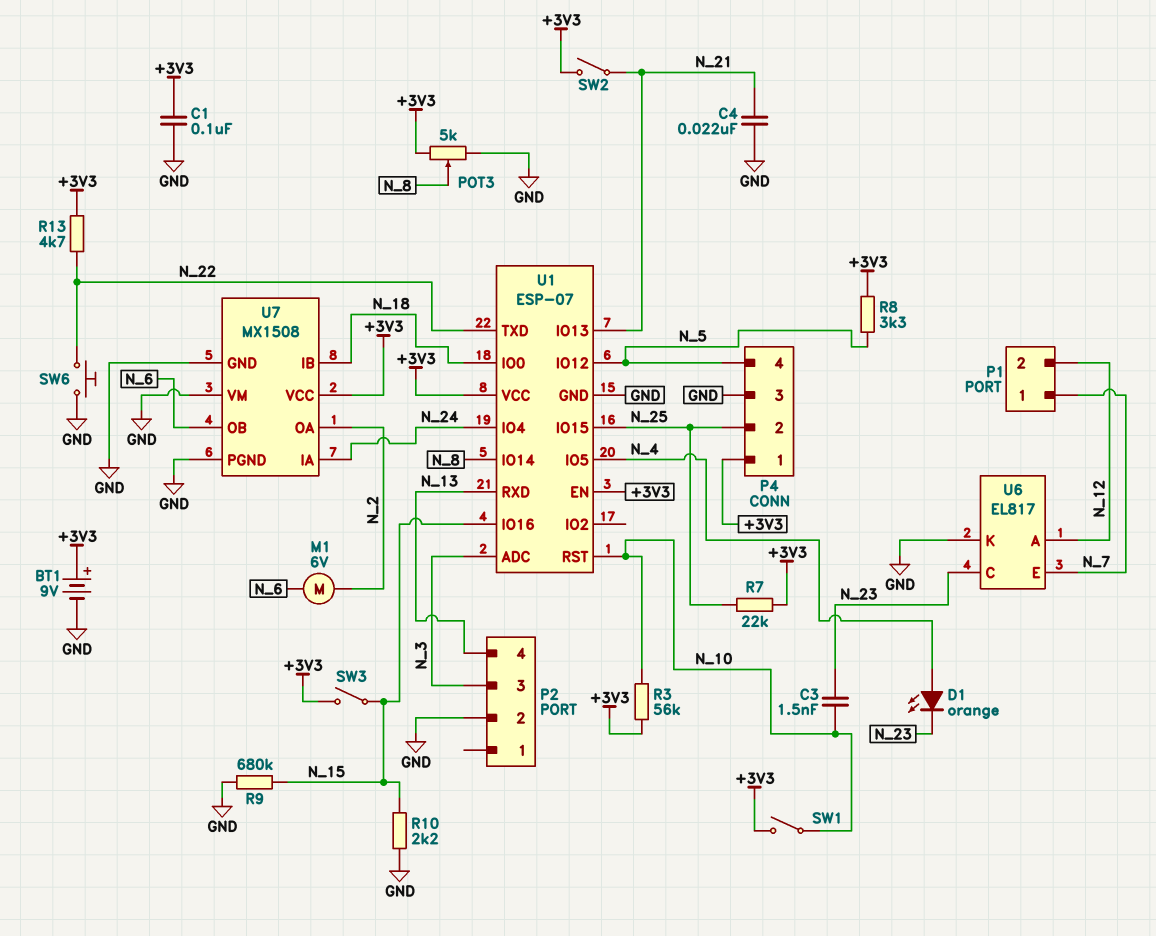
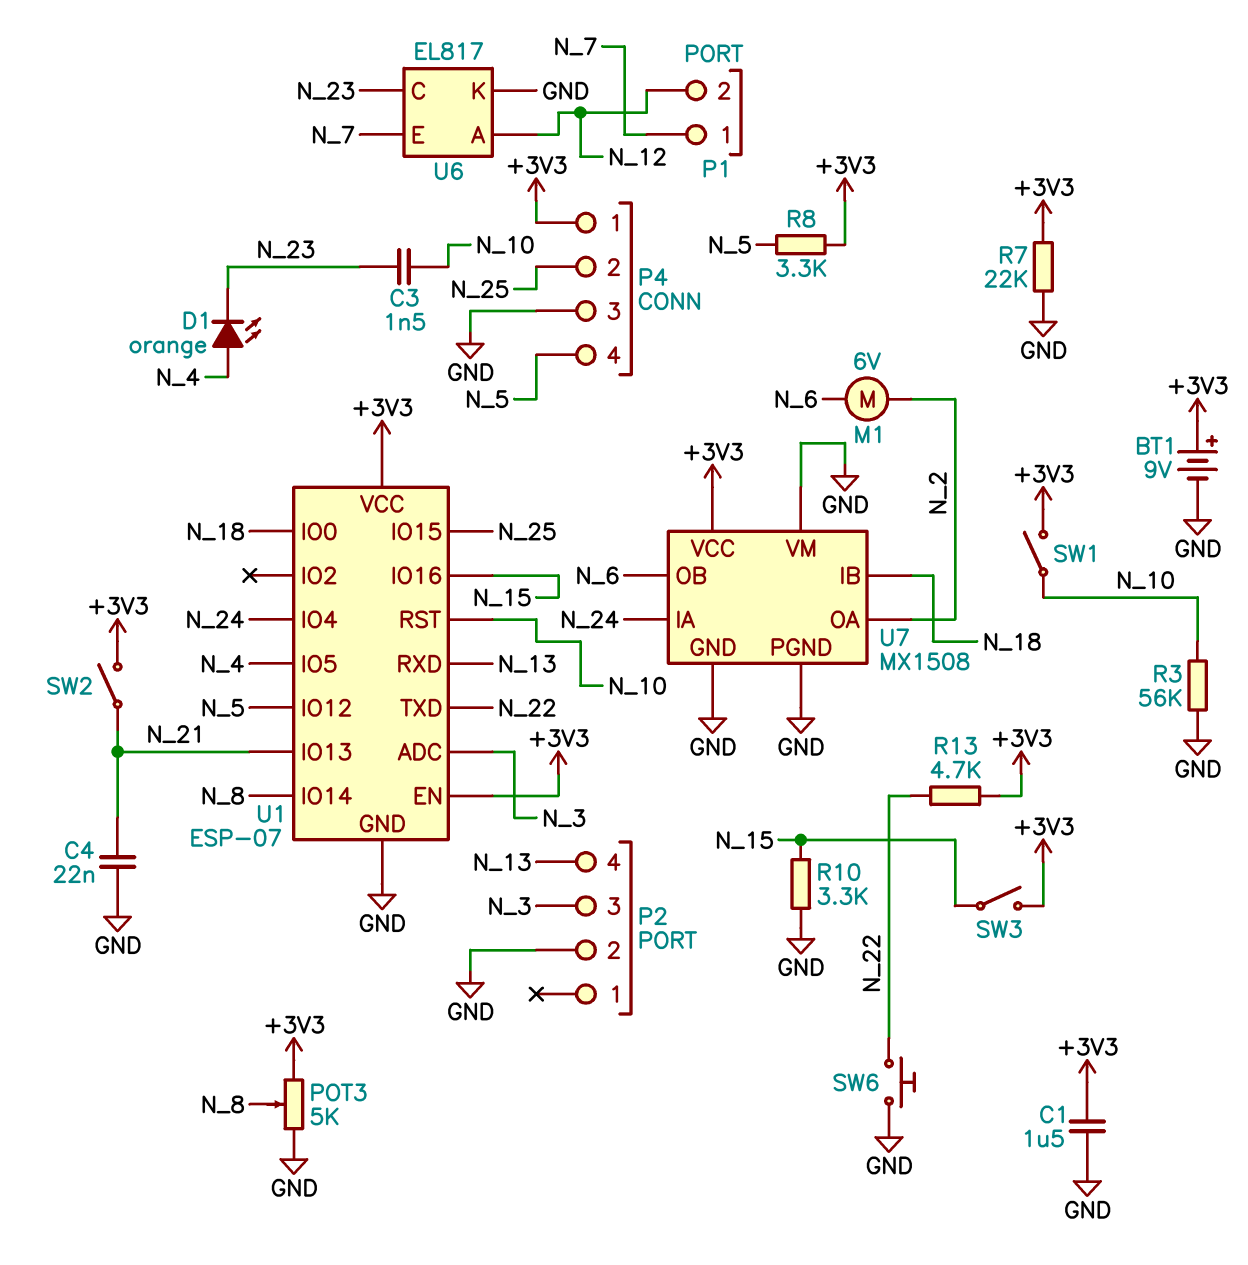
C1: 100nF (+3V3, GND) -> 1.5uF (+3V3, GND)
R3: 56k (+3V3, N_10) -> 56k (GND, N_10)
R7: 22k (+3V3, N_25) -> 22k (+3V3, GND)
R9: 680k (GND, N_15) -> none
R10: 2.2k (GND, N_15) -> 3.3k (GND, N_15)

